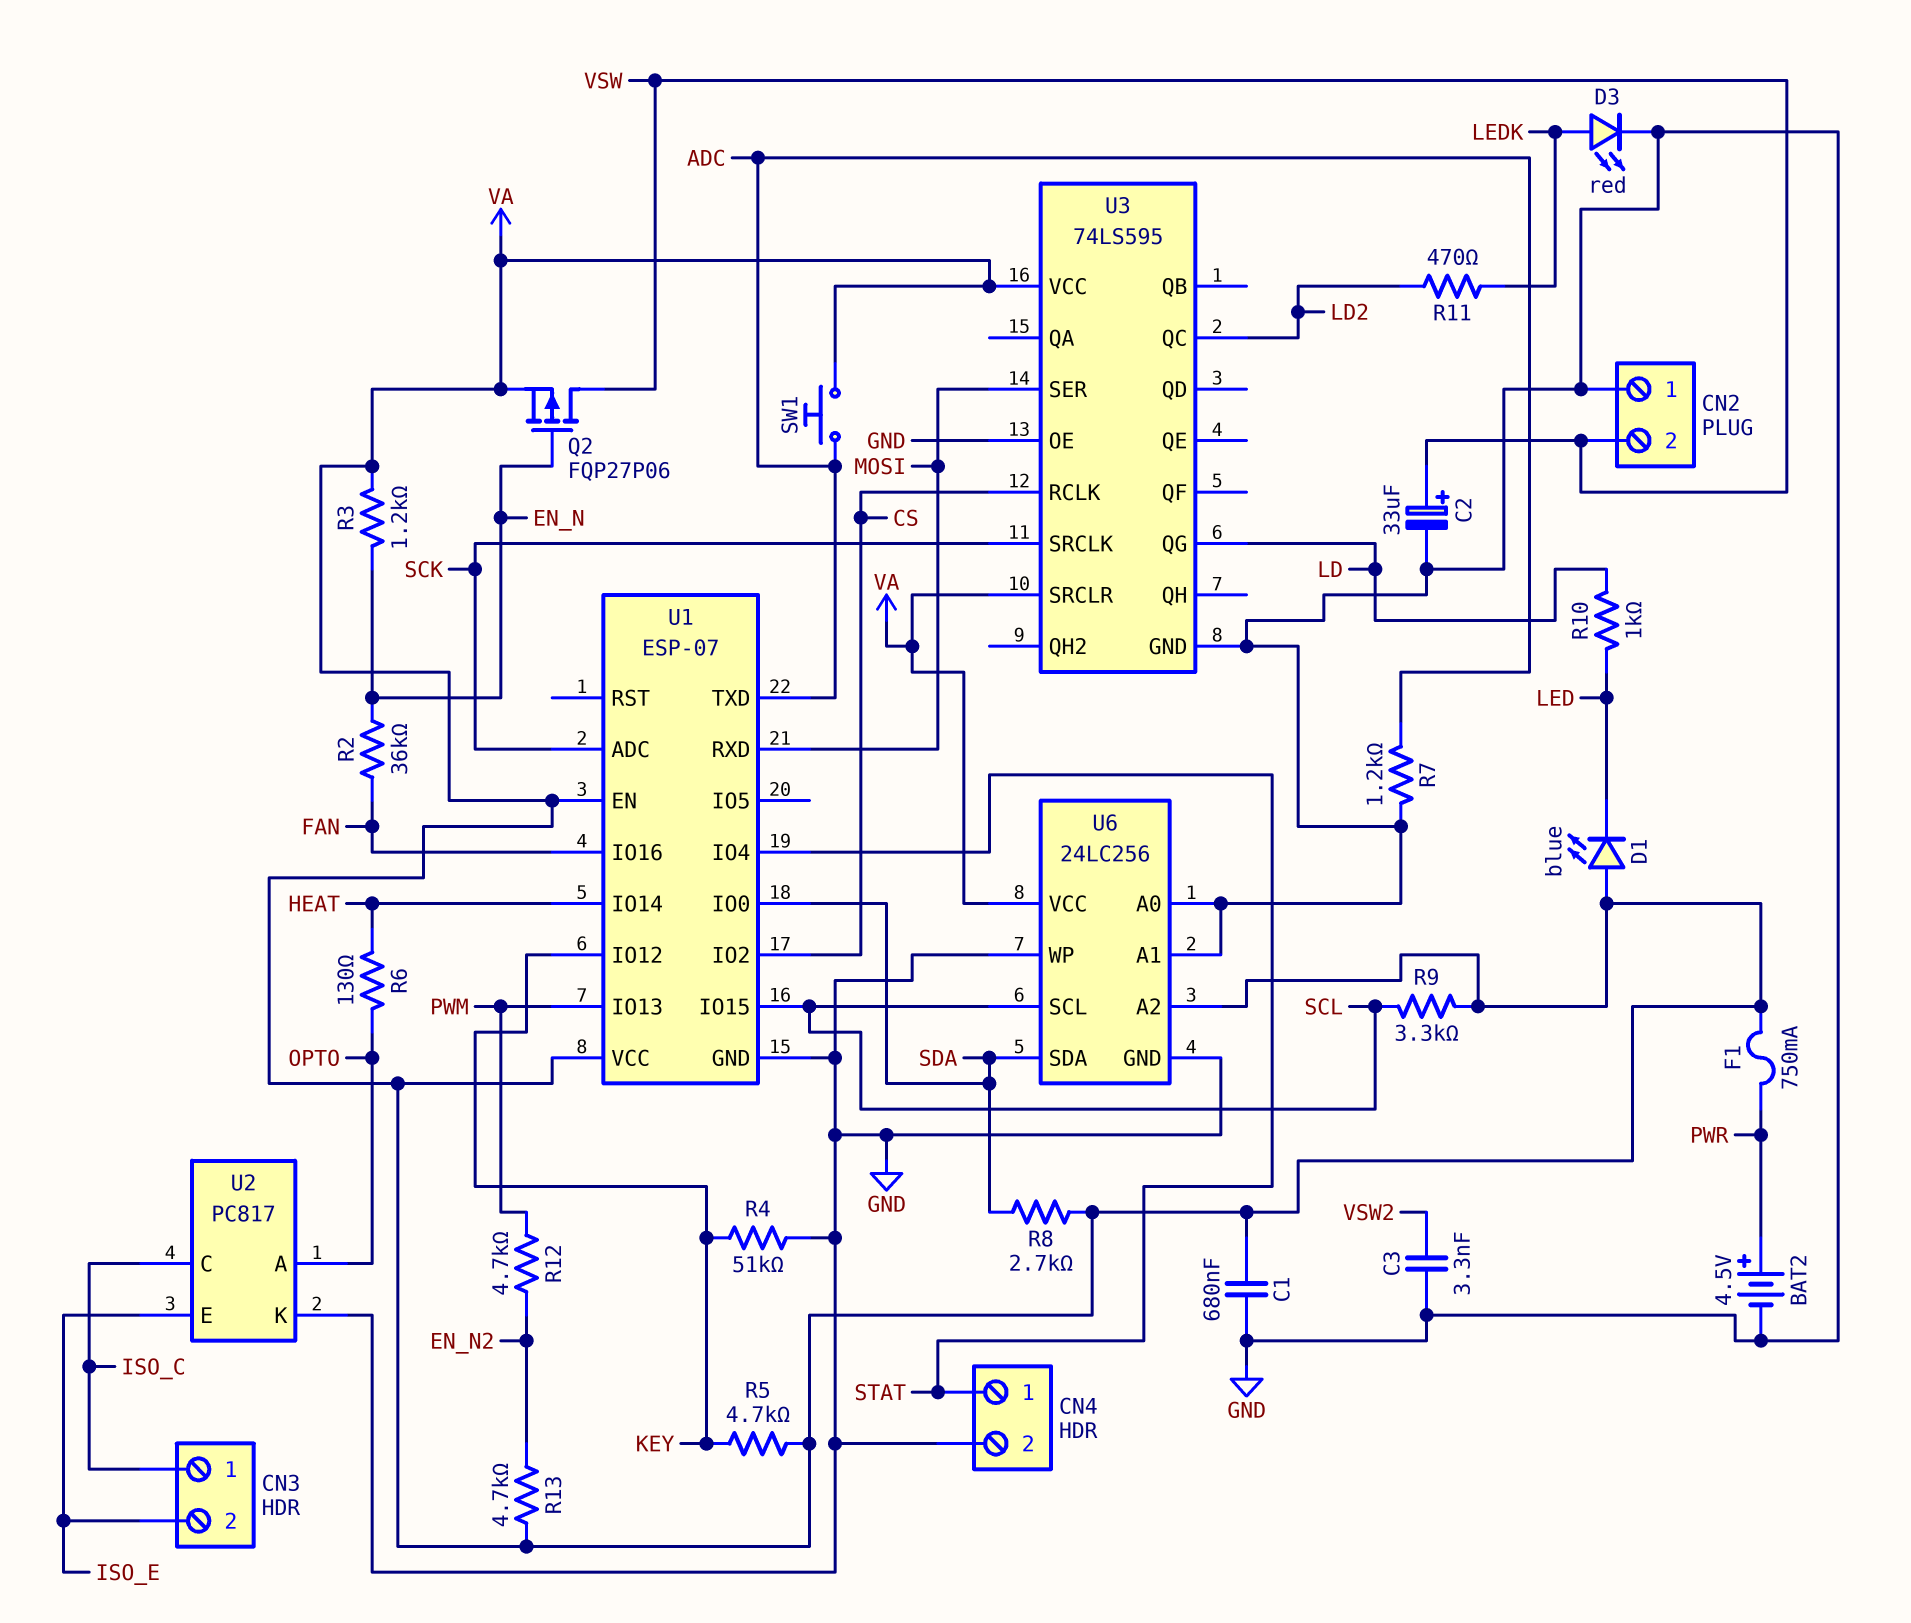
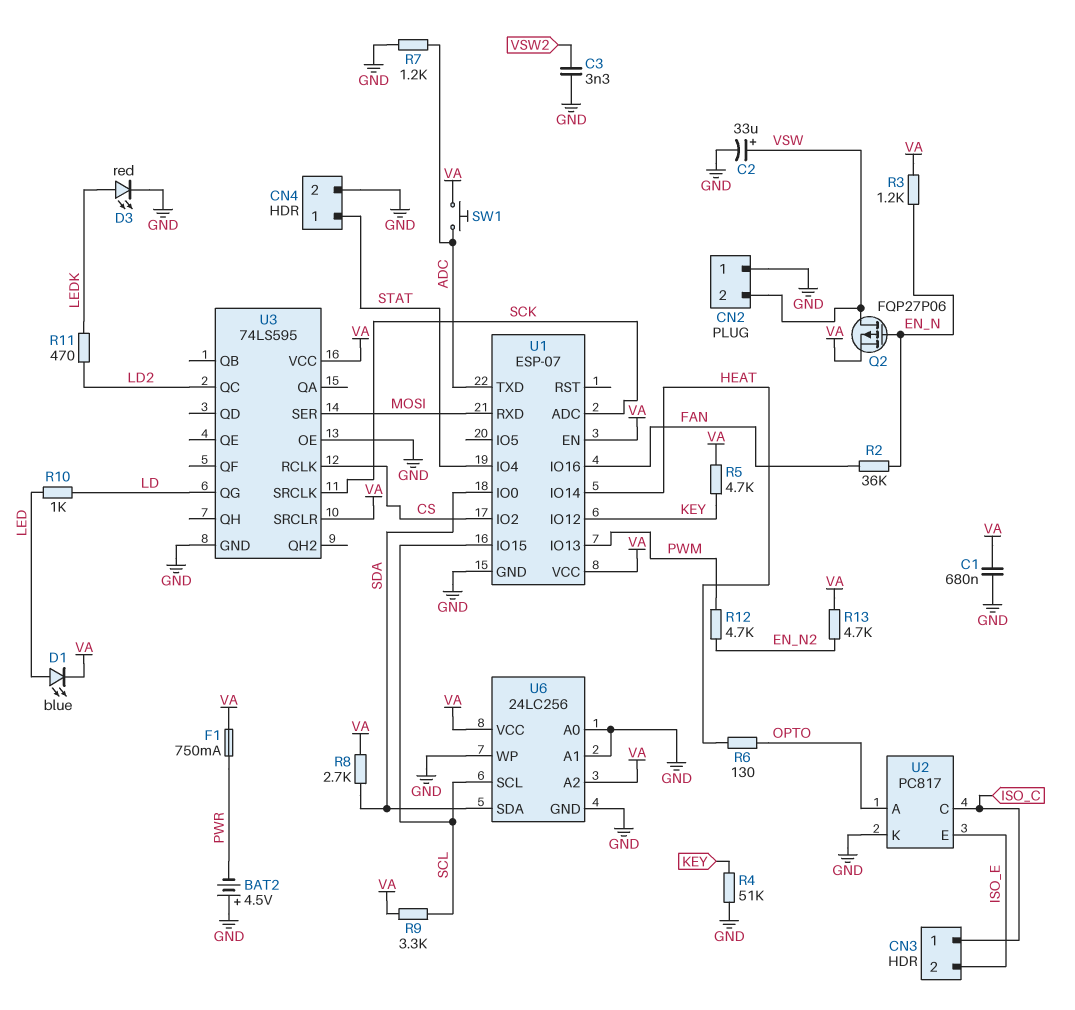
BAT2: 4.5V (plus PWR, minus GND) -> 4.5V (plus GND, minus PWR)
D1: LED blue (A VA, K LED) -> LED blue (A LED, K VA)

